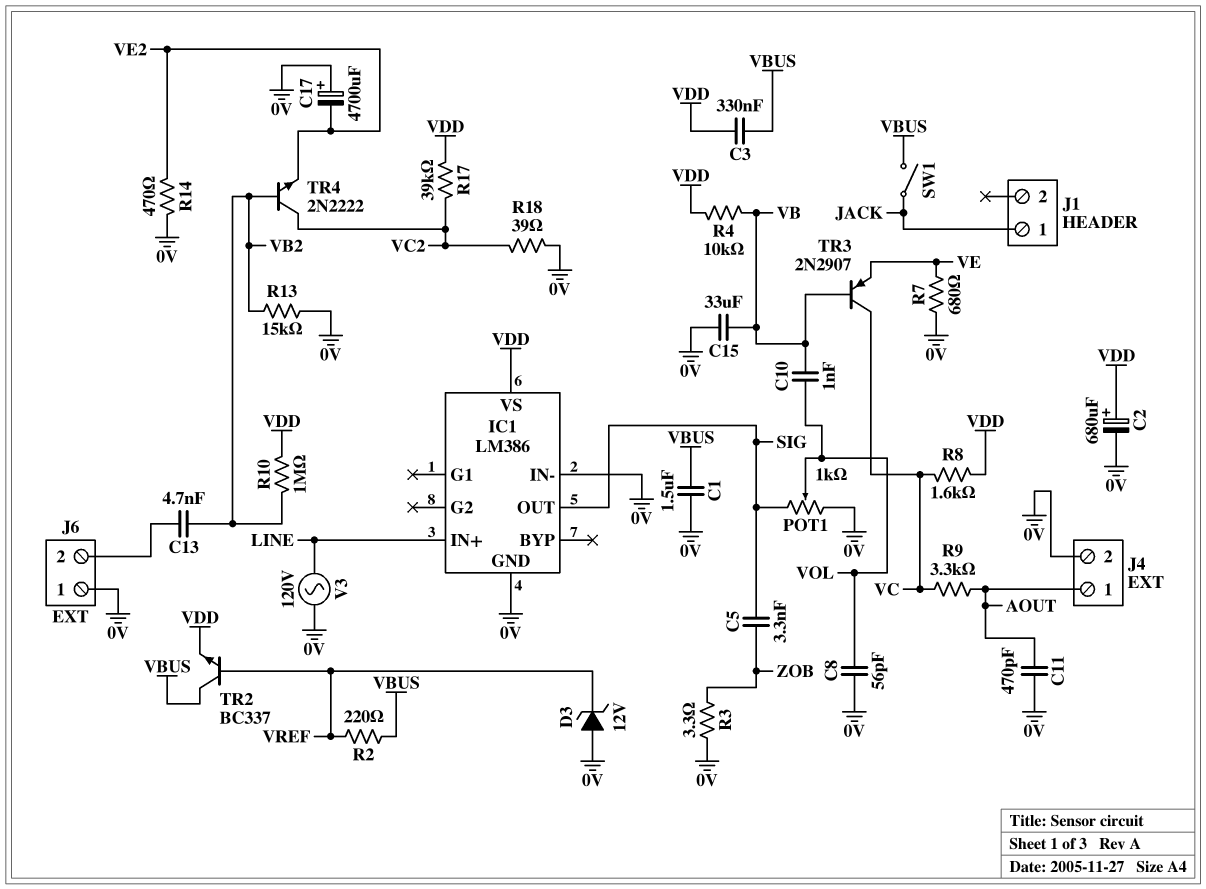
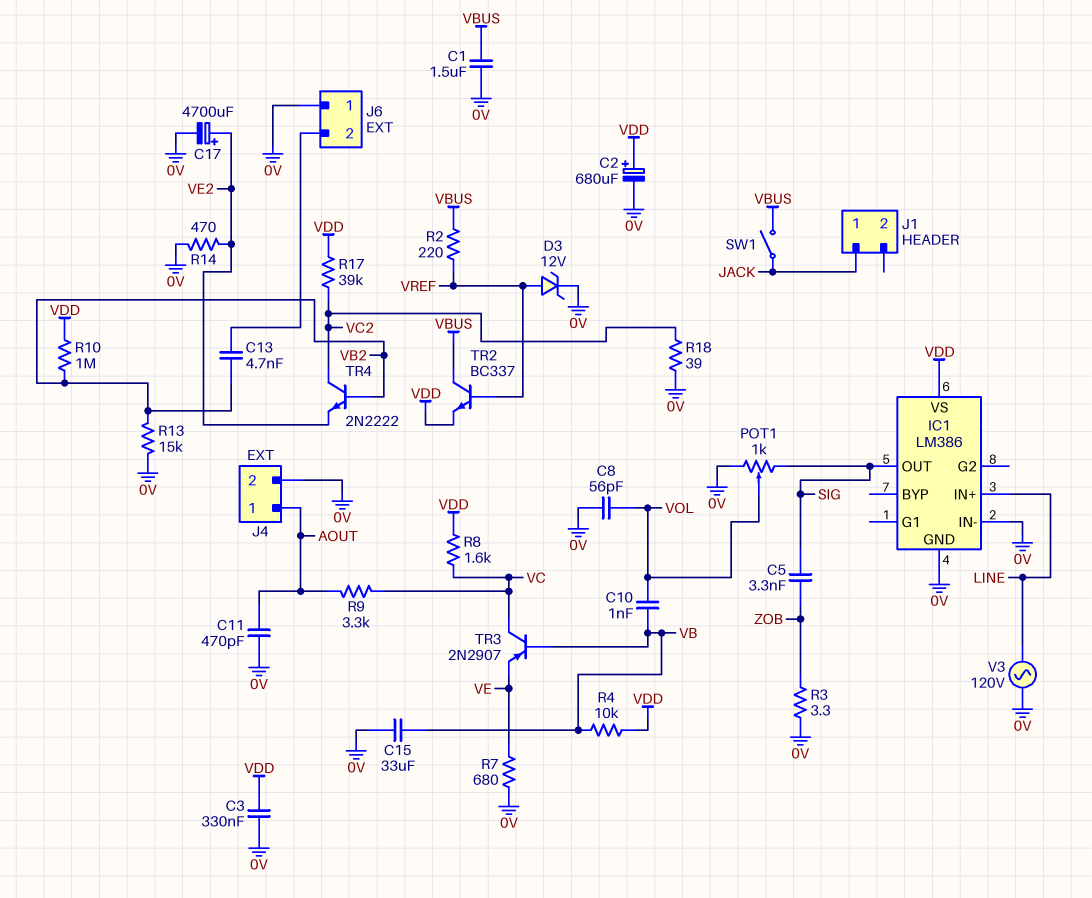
C3: 330nF (VBUS, VDD) -> 330nF (0V, VDD)
C17: 4700uF (plus 0V, minus VE2) -> 4700uF (plus VE2, minus 0V)
D3: zener 12V (A 0V, K VREF) -> zener 12V (A VREF, K 0V)

